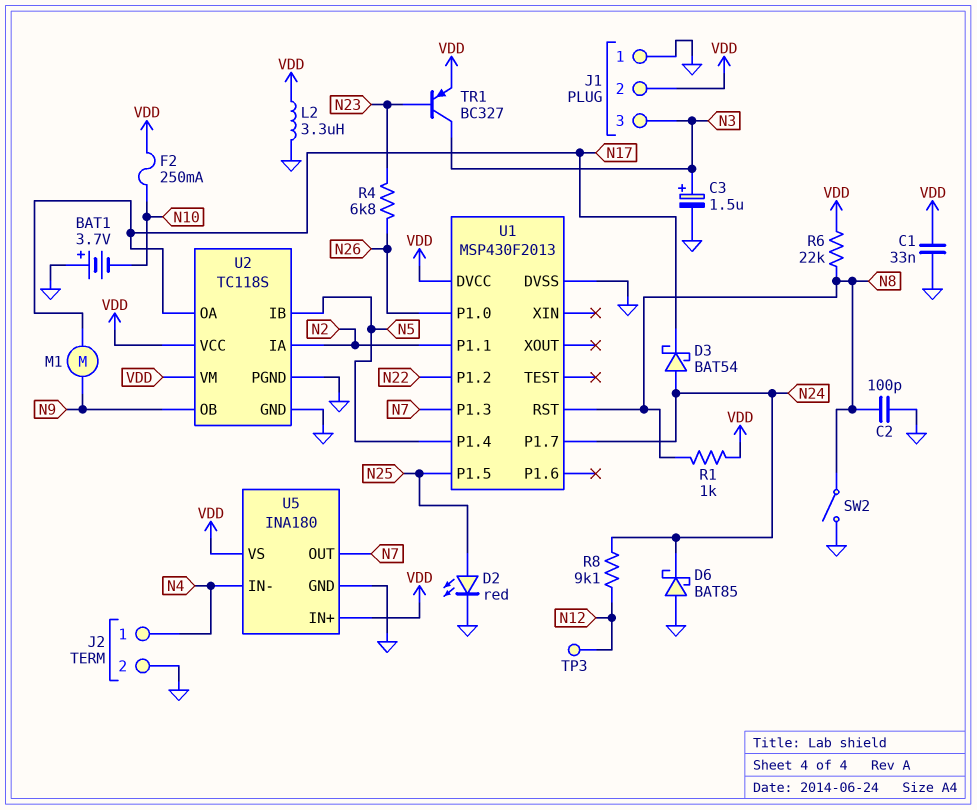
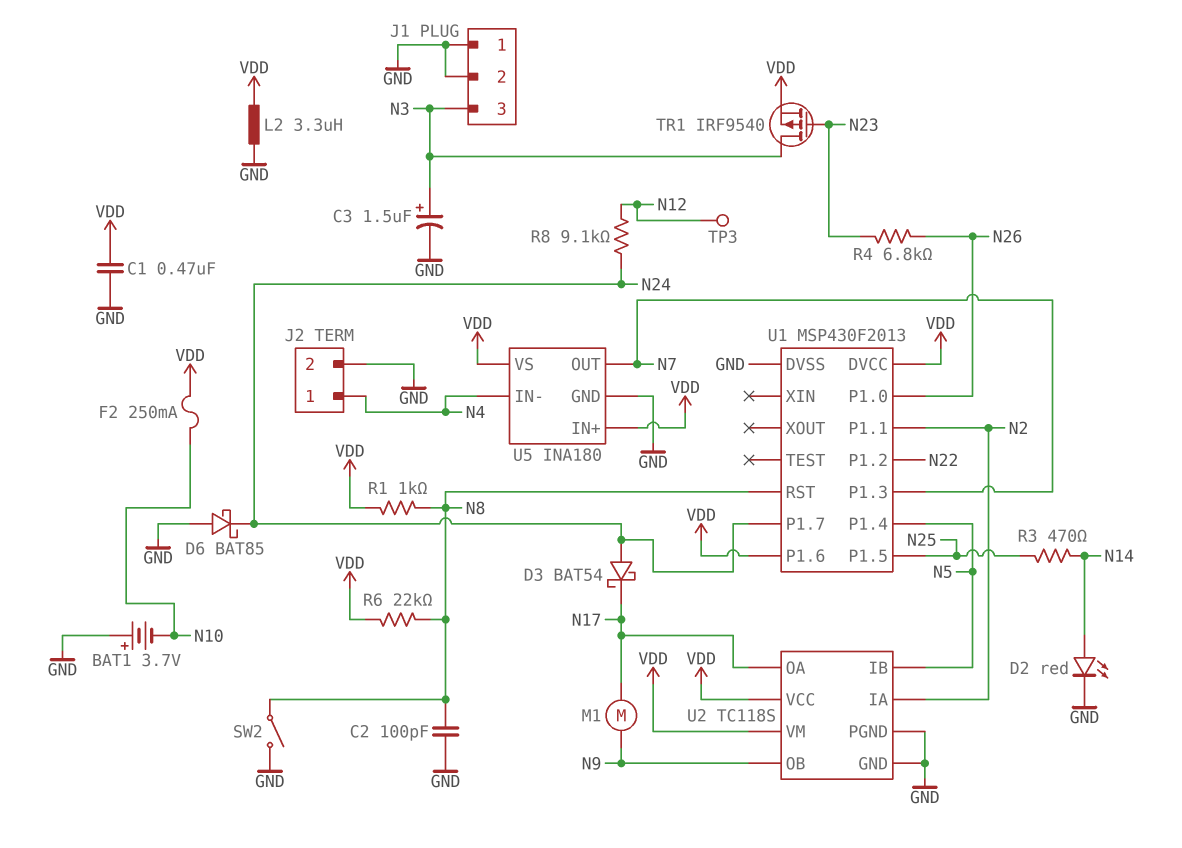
C1: 33nF (GND, VDD) -> 470nF (GND, VDD)
D2: LED red (A N25, K GND) -> LED red (A N14, K GND)
J1 pin 2: VDD -> GND
R3: none -> 470 (N14, N25)
TR1: PNP BC327 (B N23, C N3, E VDD) -> PMOS IRF9540 (G N23, D N3, S VDD)
U1 pin P1.6: none -> VDD

